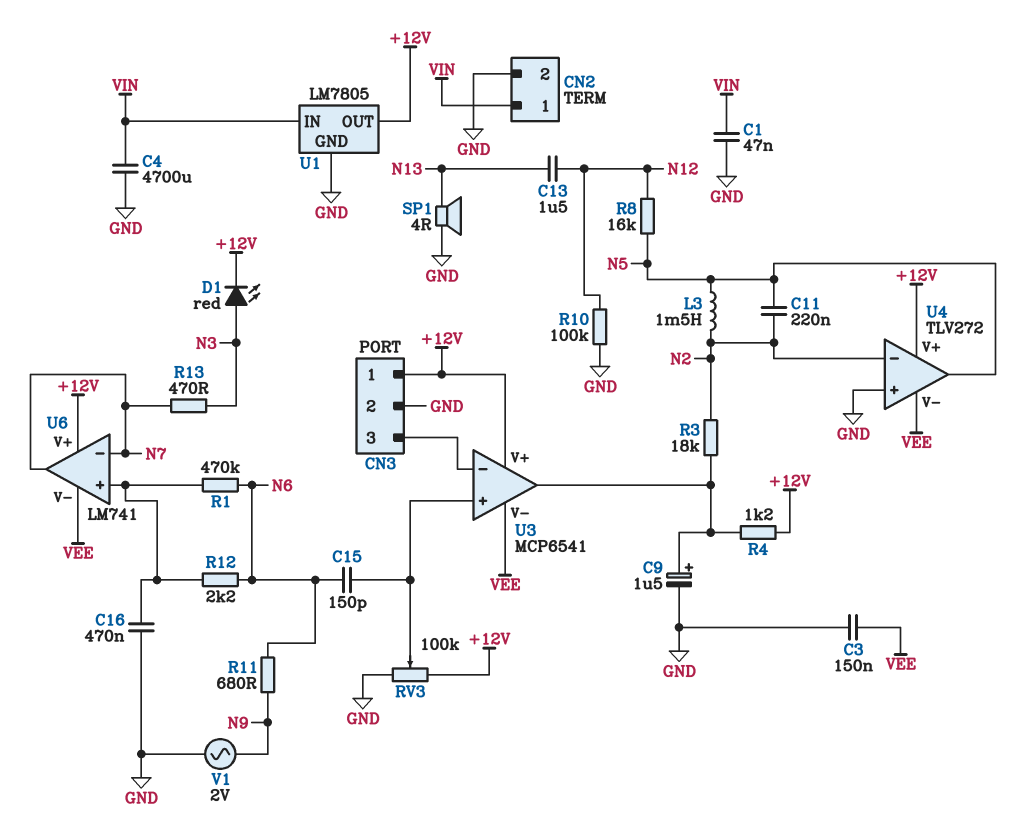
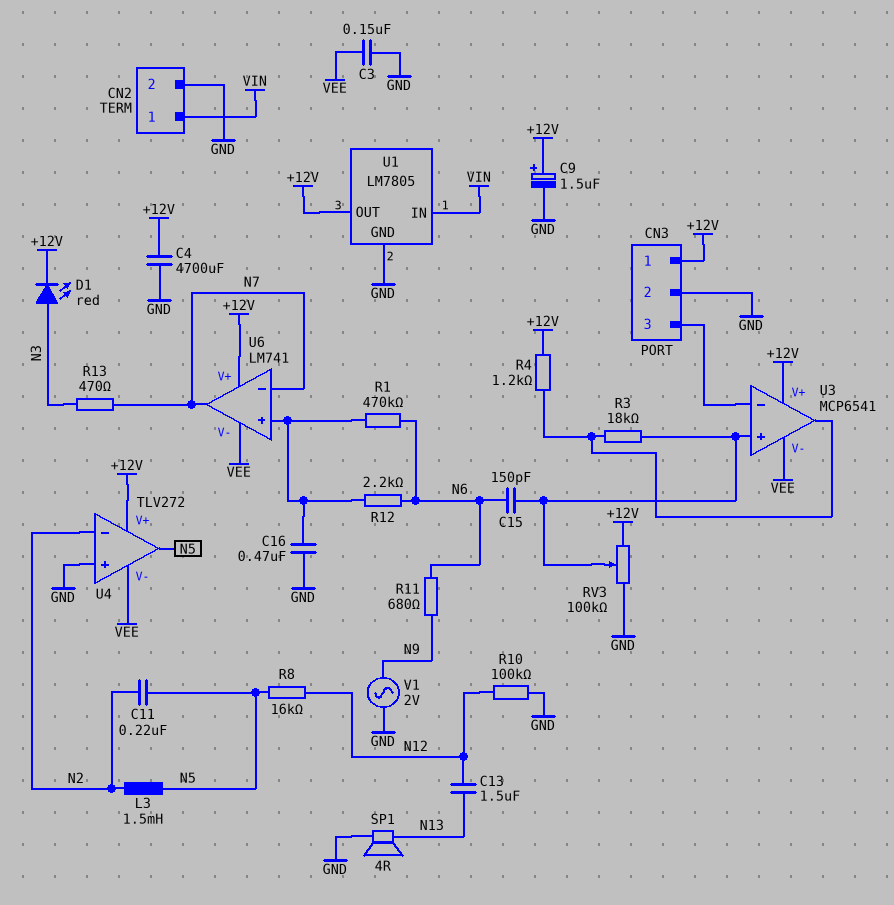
C1: 47nF (GND, VIN) -> none
C4: 4700uF (GND, VIN) -> 4700uF (+12V, GND)
C9: 1.5uF (plus U3/out, minus GND) -> 1.5uF (plus +12V, minus GND)
R3: 18k (N2, U3/out) -> 18k (U3/in+, U3/out)

